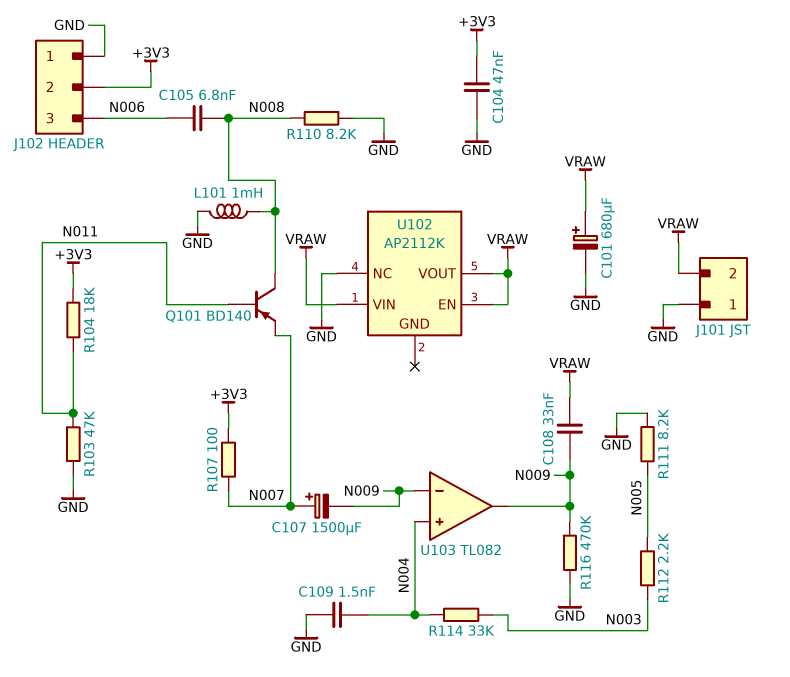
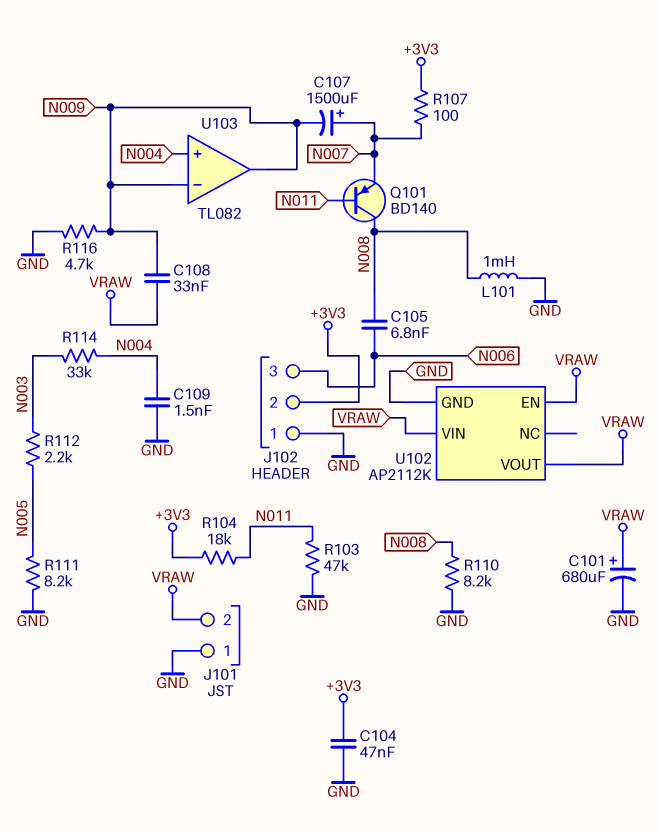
R116: 470k (GND, N009) -> 4.7k (GND, N009)
U102 pin GND: none -> GND
U102 pin NC: GND -> none

